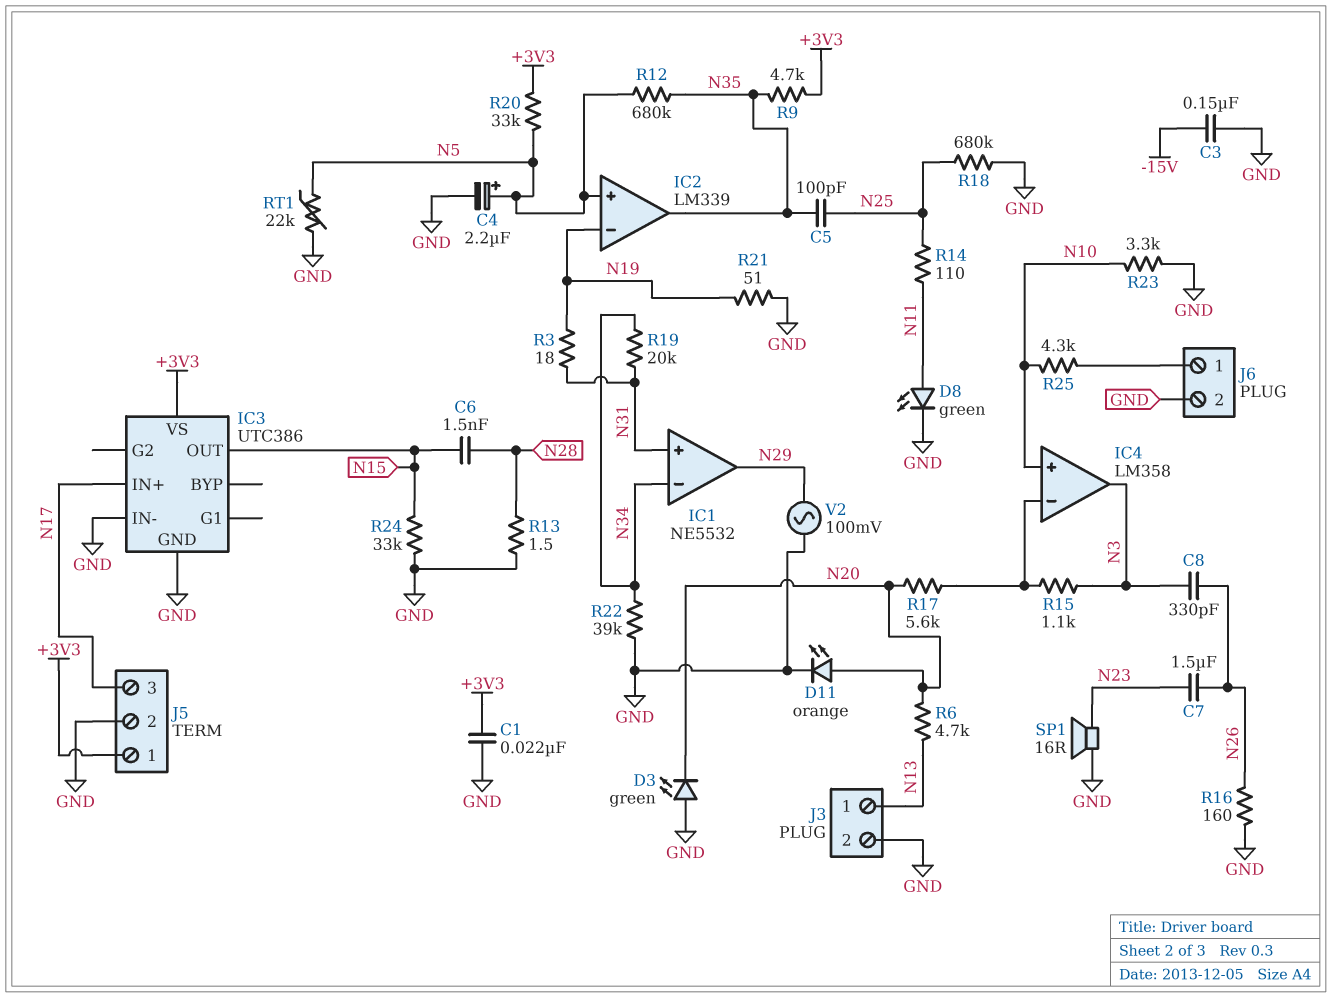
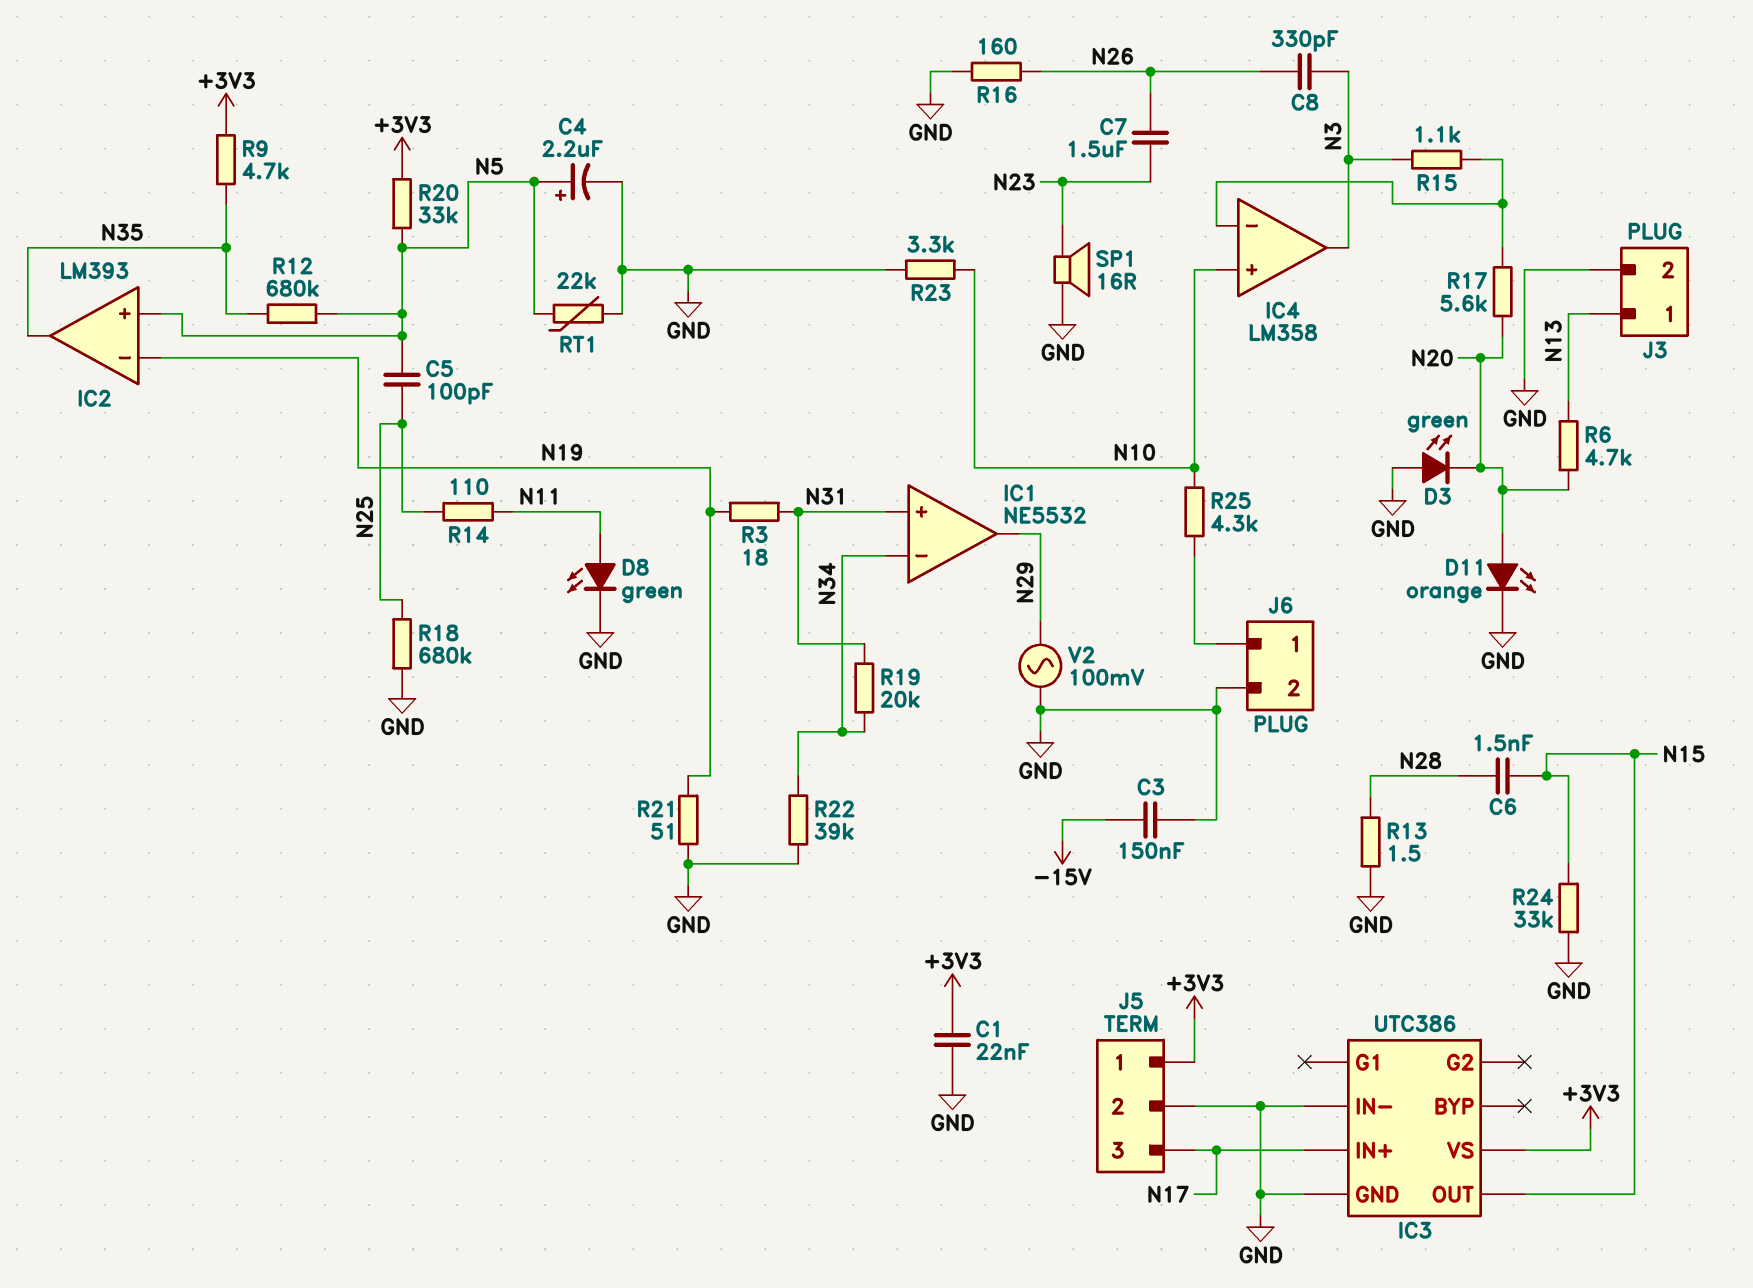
C5: 100pF (N25, N35) -> 100pF (N5, N25)
IC2: LM339 -> LM393

